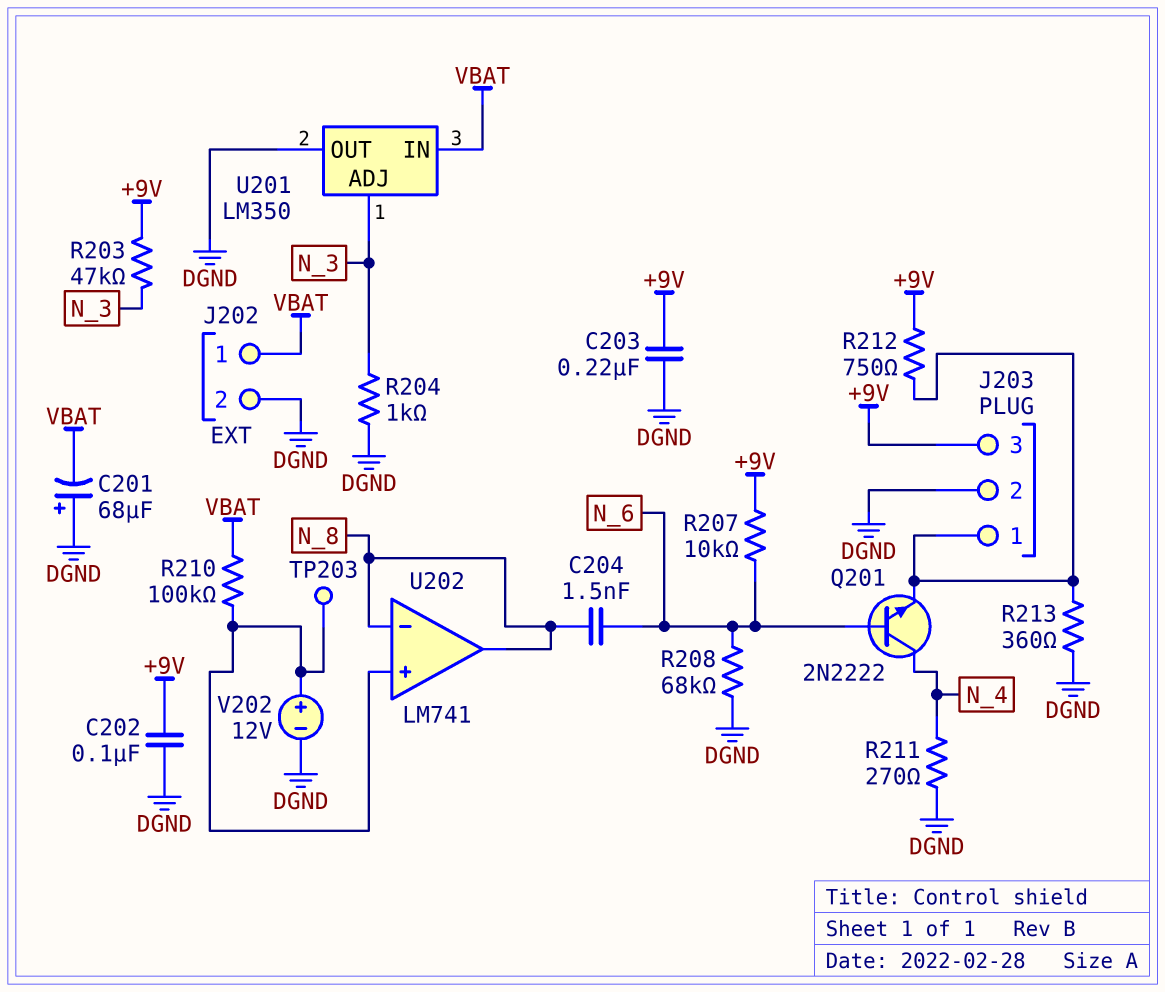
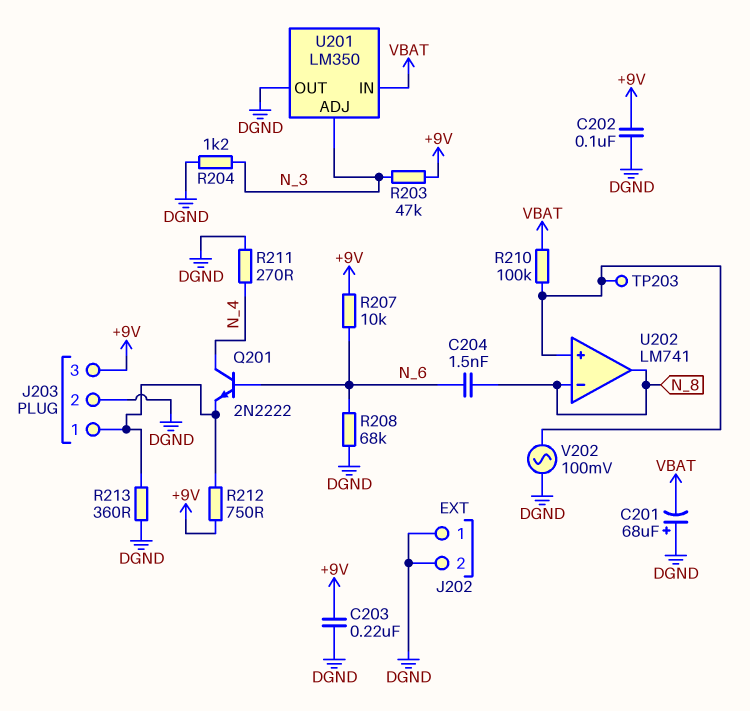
J202 pin 1: VBAT -> DGND
R204: 1k (DGND, N_3) -> 1.2k (DGND, N_3)
V202: 12V (plus U202/in+, minus DGND) -> AC 100mV (DGND, U202/in+)

